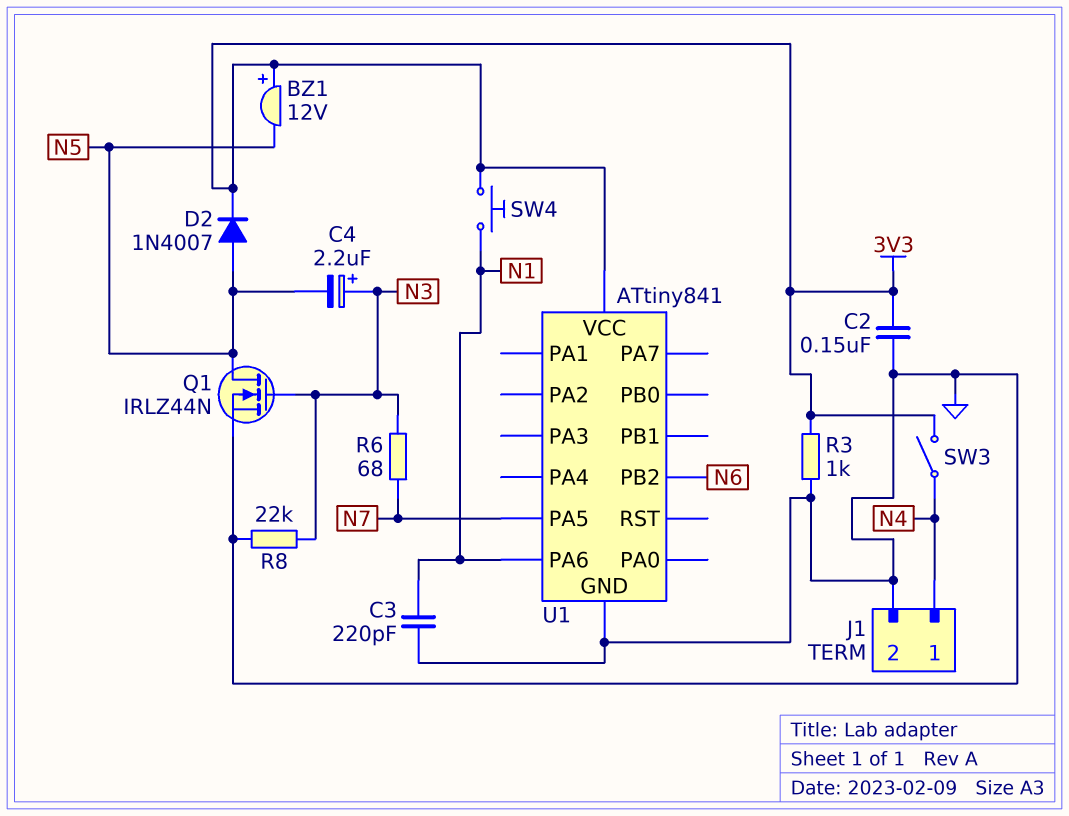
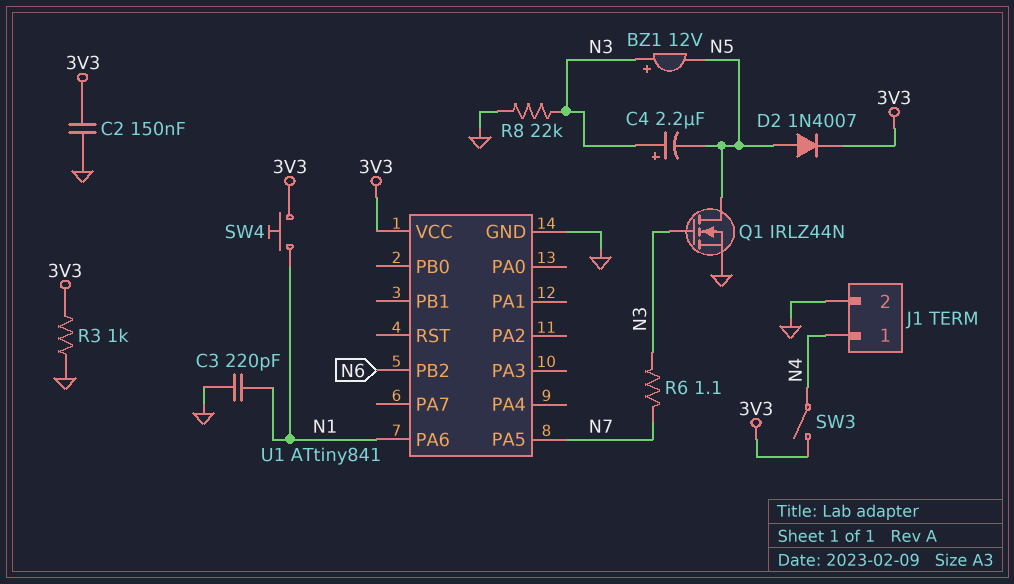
BZ1: buzzer 12V (plus 3V3, minus N5) -> buzzer 12V (plus N3, minus N5)
R6: 68 (N3, N7) -> 1.1 (N3, N7)

